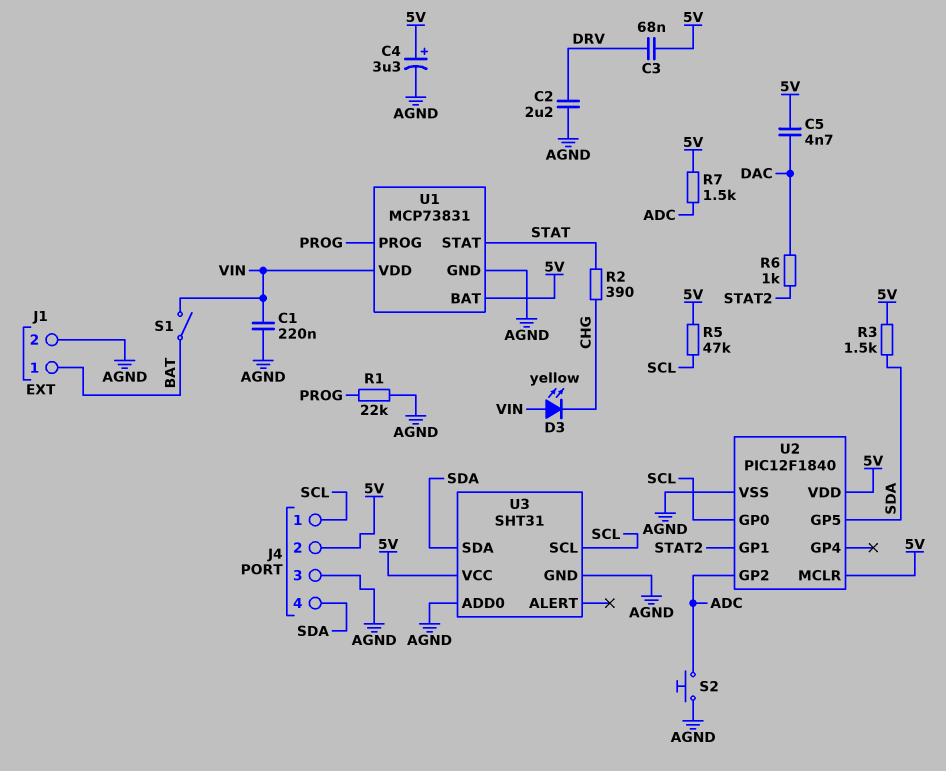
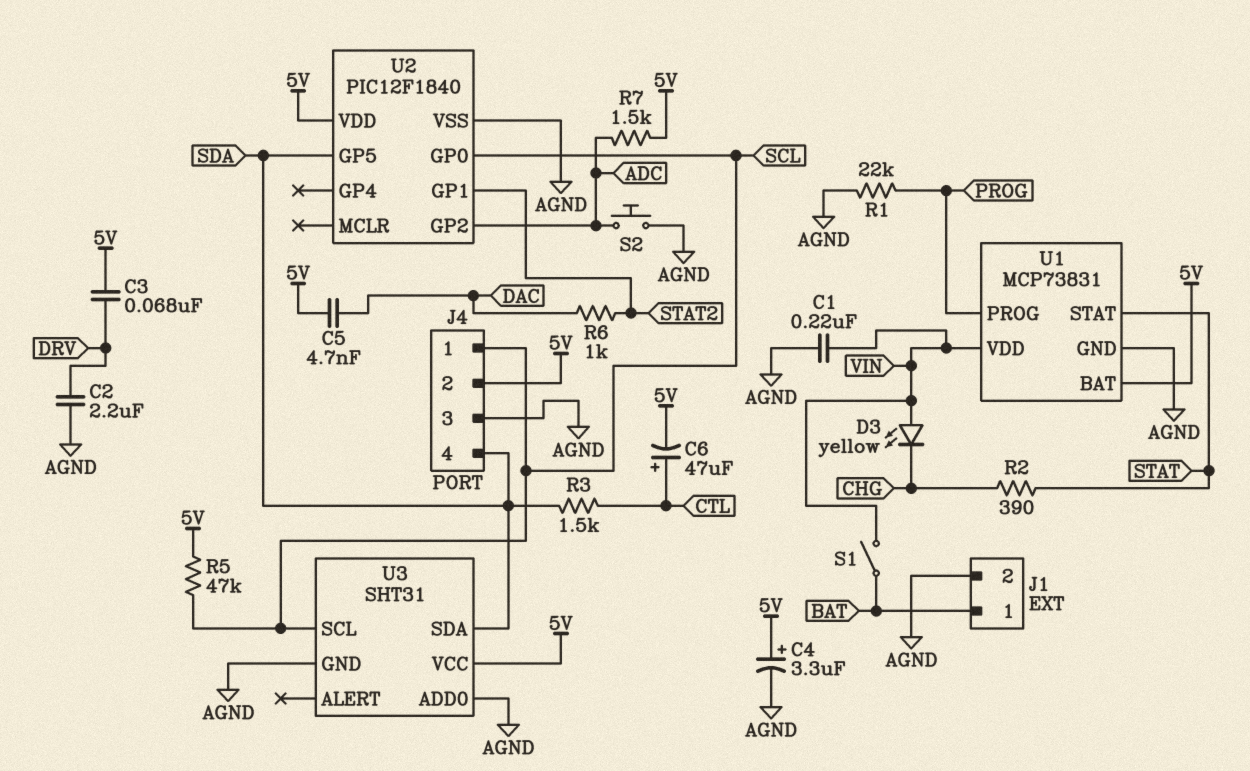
C6: none -> 47uF (plus CTL, minus 5V)
R3: 1.5k (5V, SDA) -> 1.5k (CTL, SDA)
U2 pin MCLR: 5V -> none

